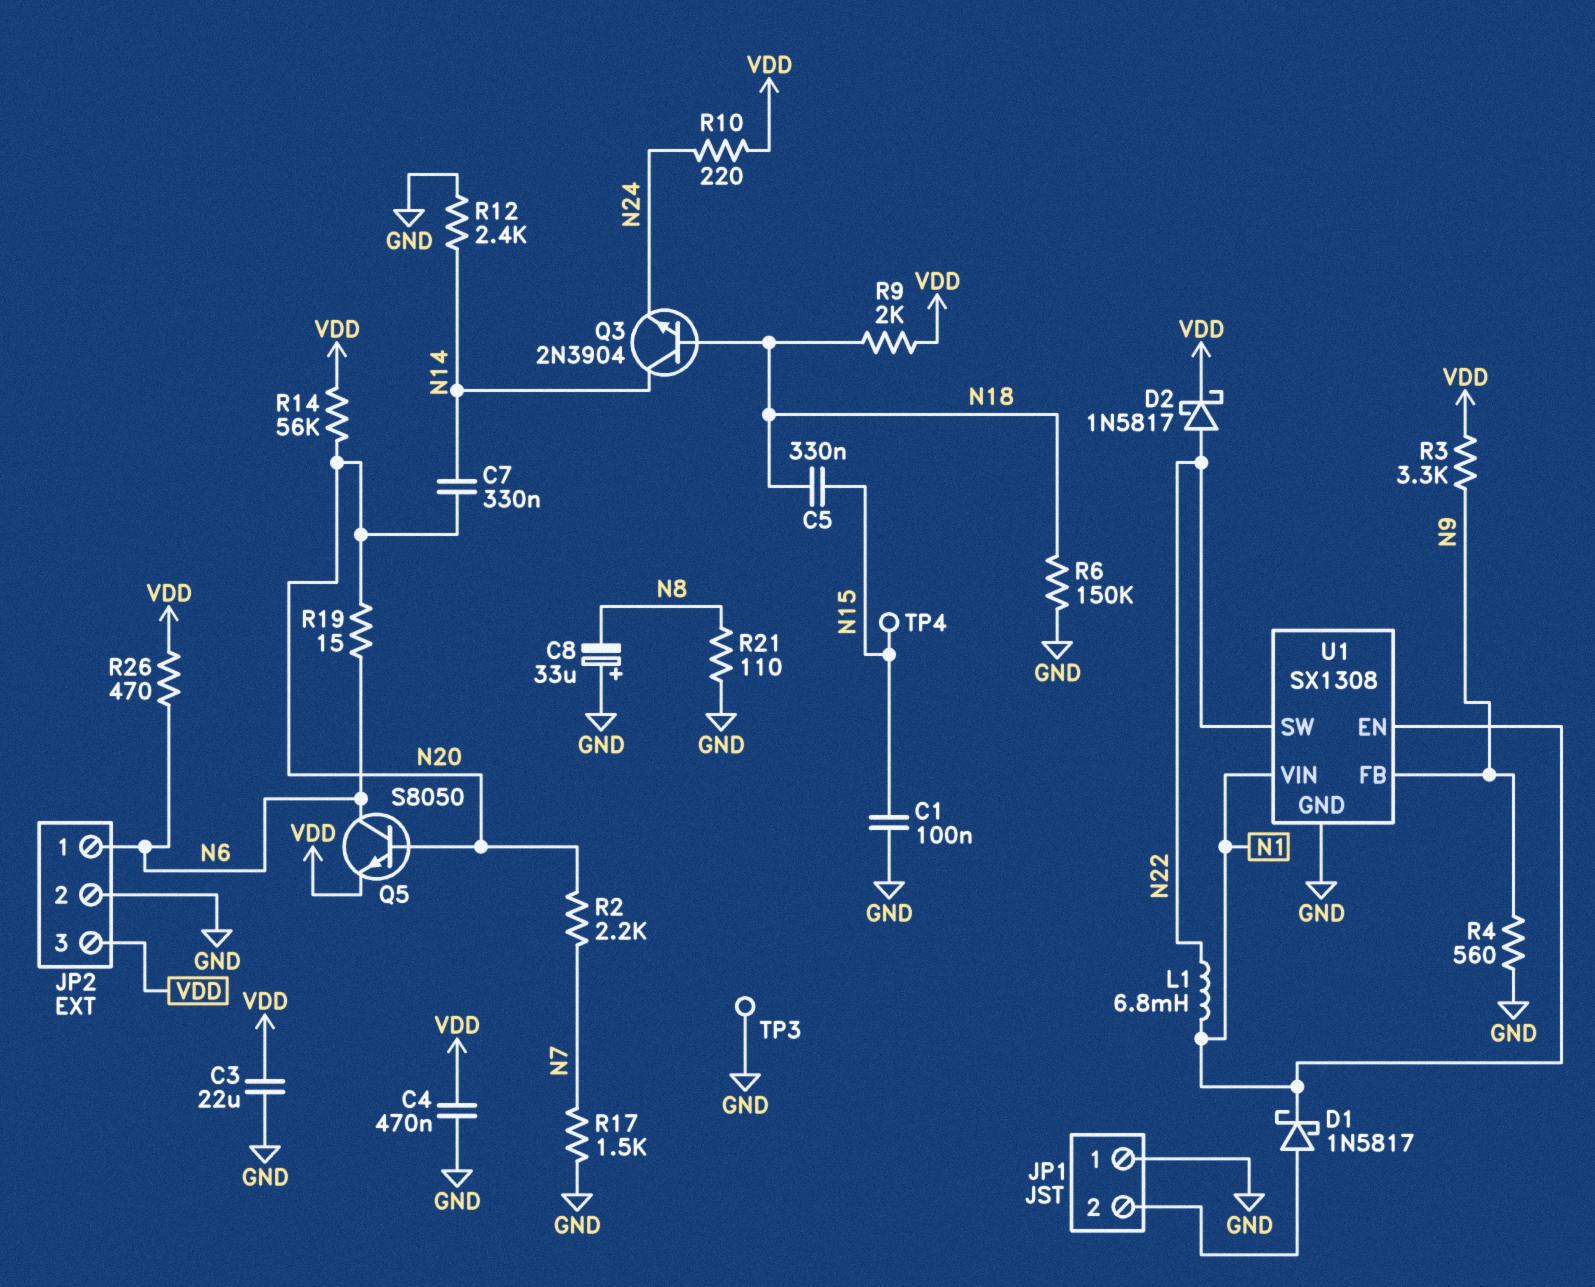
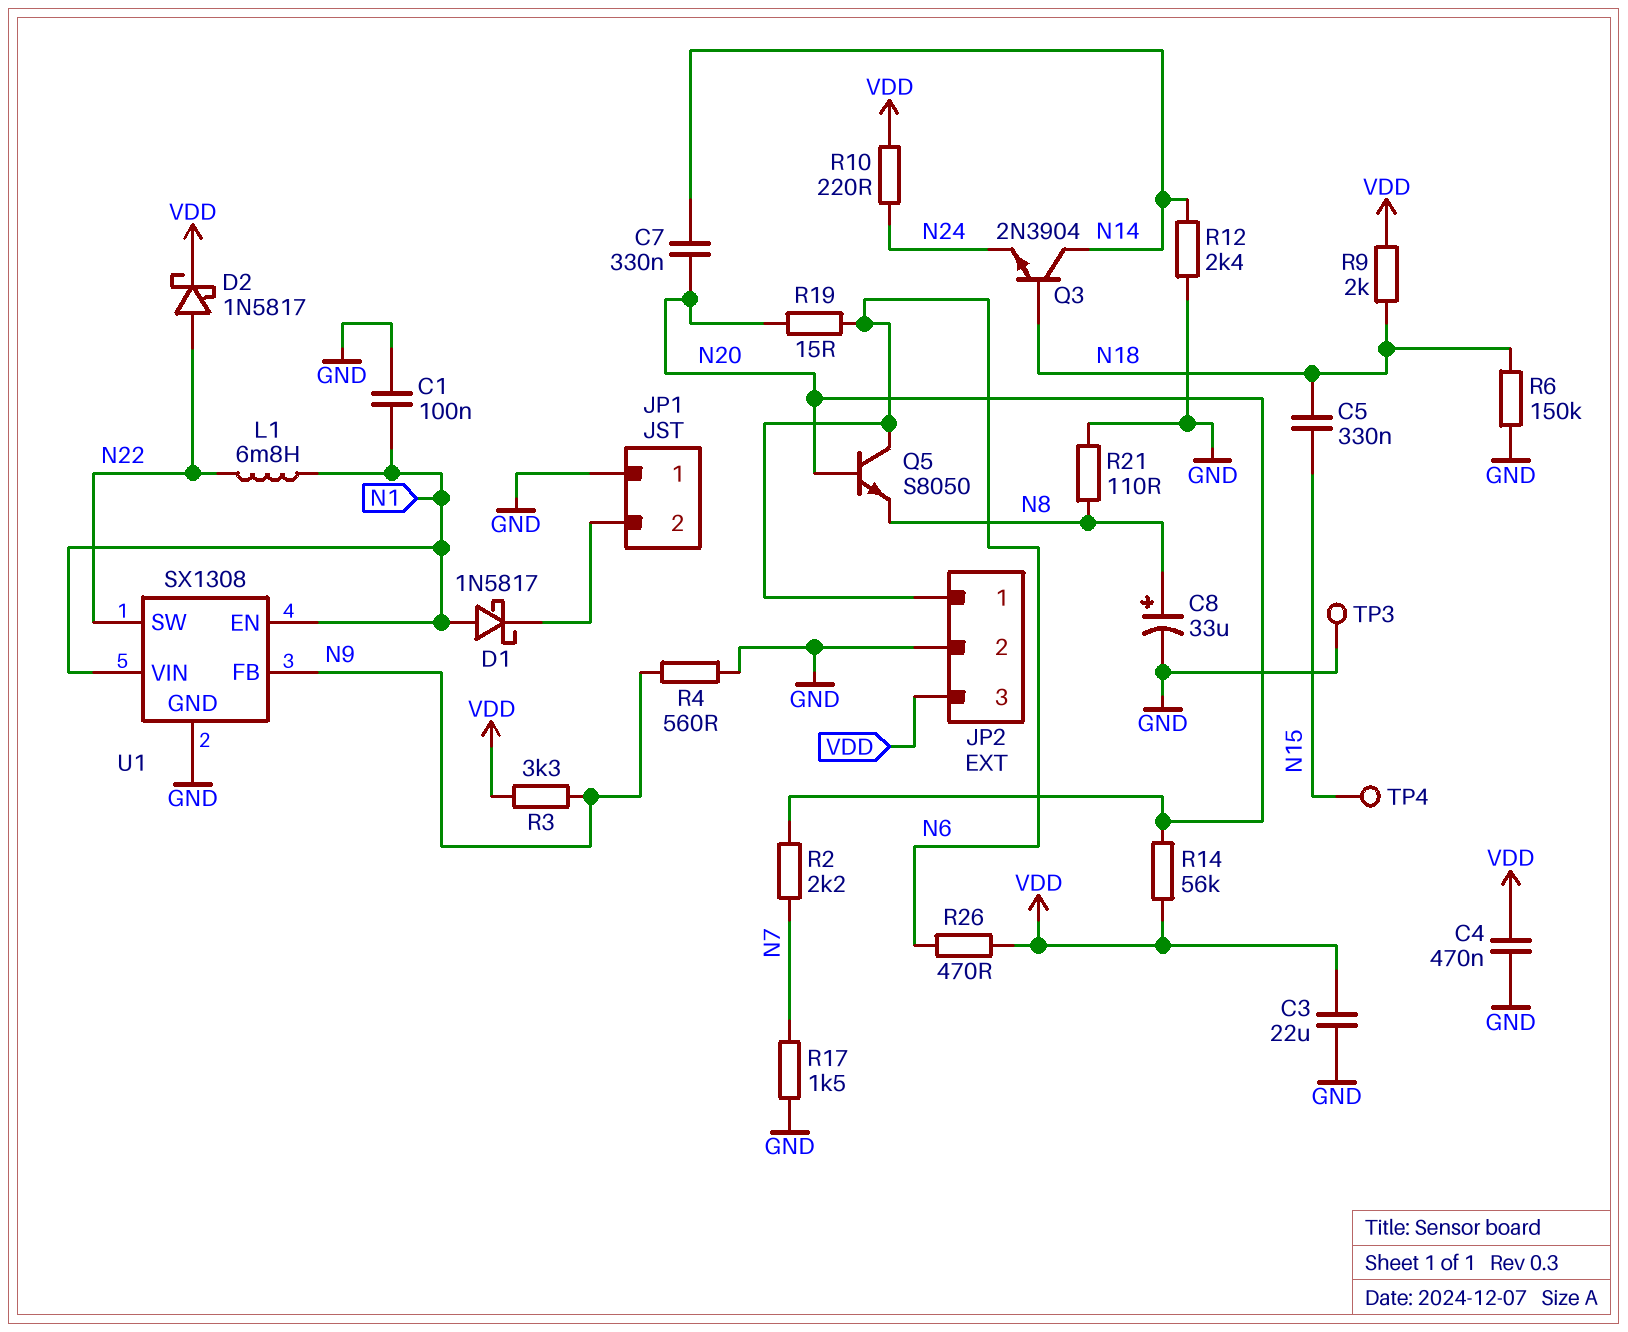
C1: 100nF (GND, N15) -> 100nF (GND, N1)
C8: 33uF (plus GND, minus N8) -> 33uF (plus N8, minus GND)
D1: schottky 1N5817 (A JP1/2, K N1) -> schottky 1N5817 (A N1, K JP1/2)
Q5: NPN S8050 (B N20, C N6, E VDD) -> NPN S8050 (B N20, C N6, E N8)

